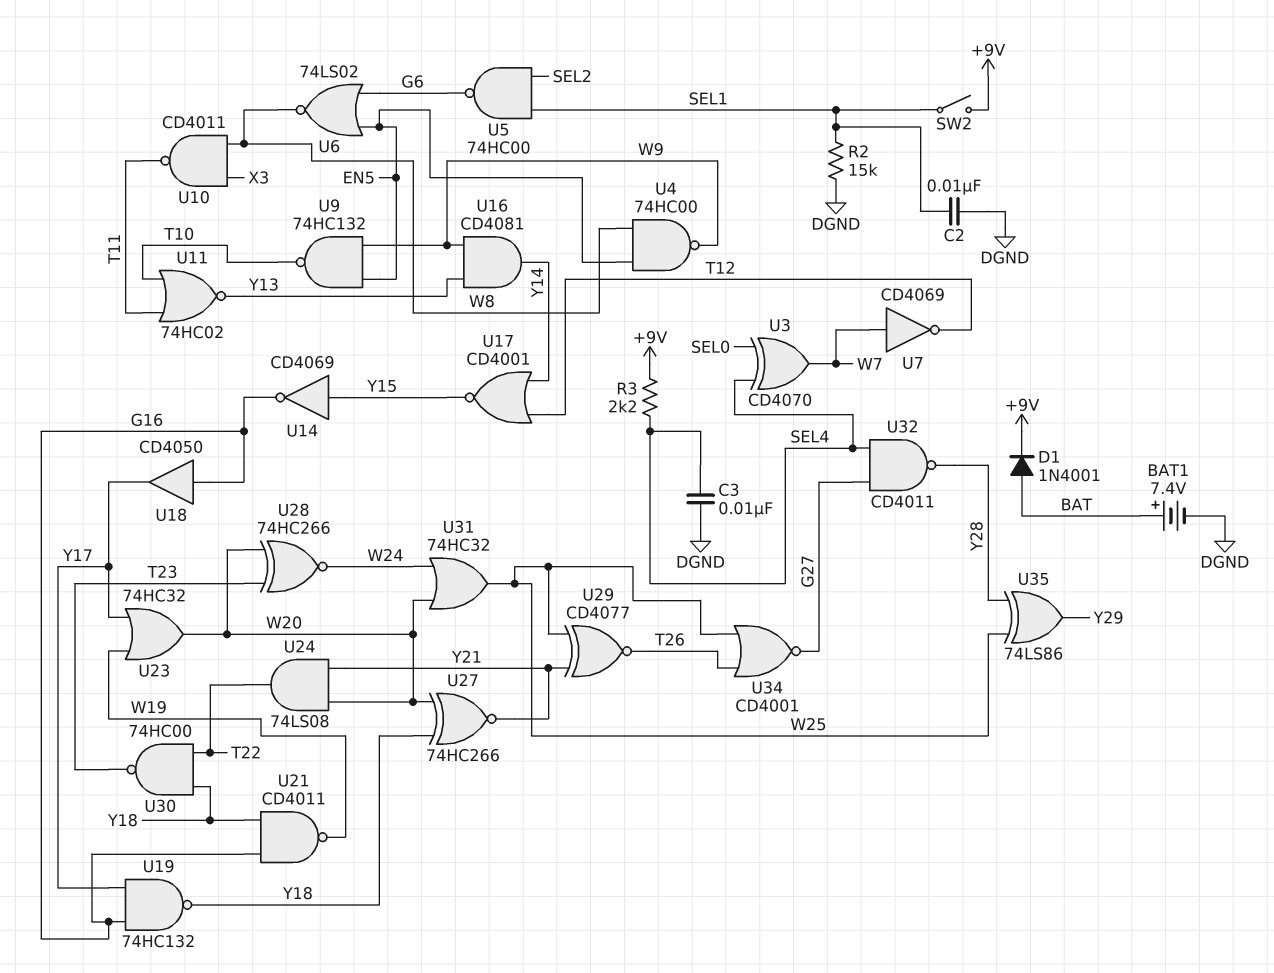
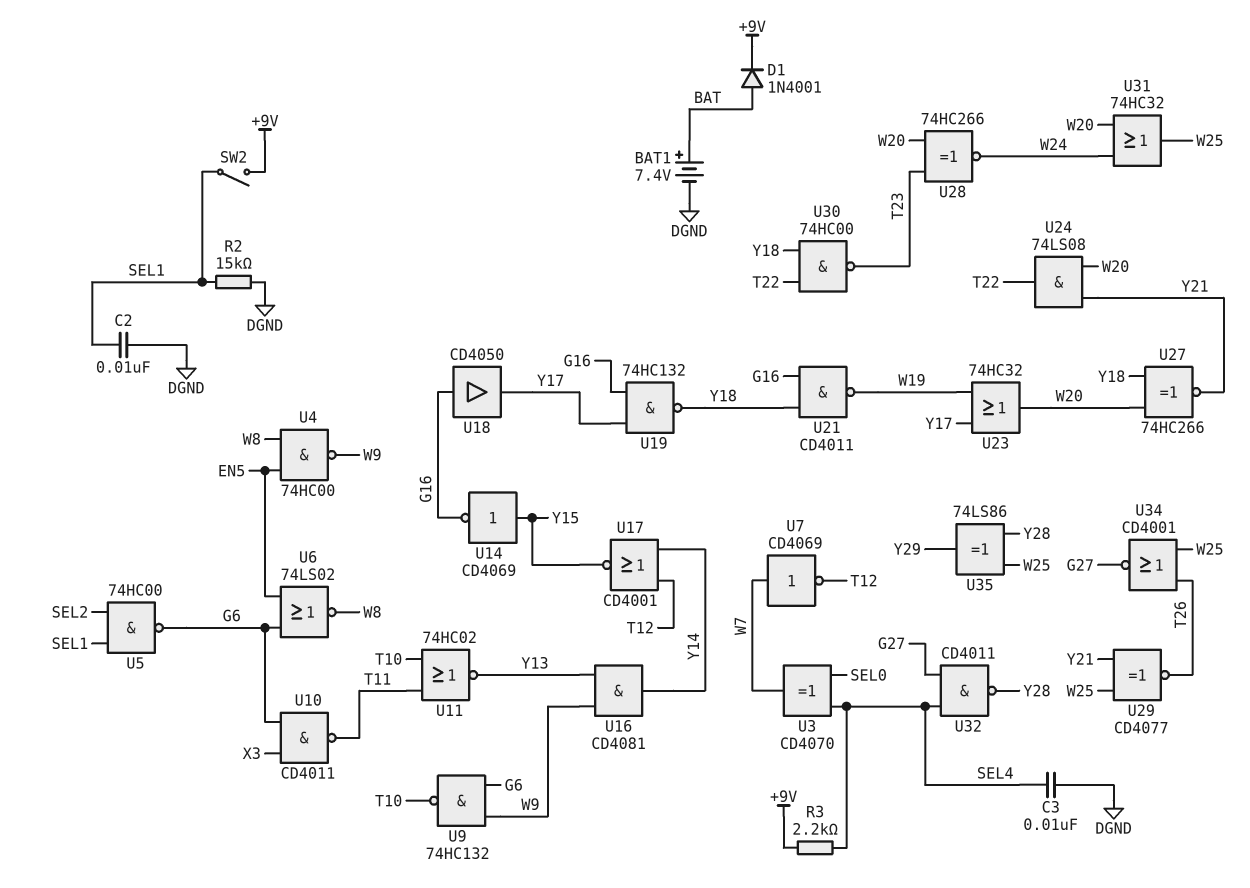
U9: NAND 74HC132 (in EN5, in W9, out T10) -> NAND 74HC132 (in G6, in W9, out T10)
U10: NAND CD4011 (in W8, in X3, out T11) -> NAND CD4011 (in G6, in X3, out T11)

